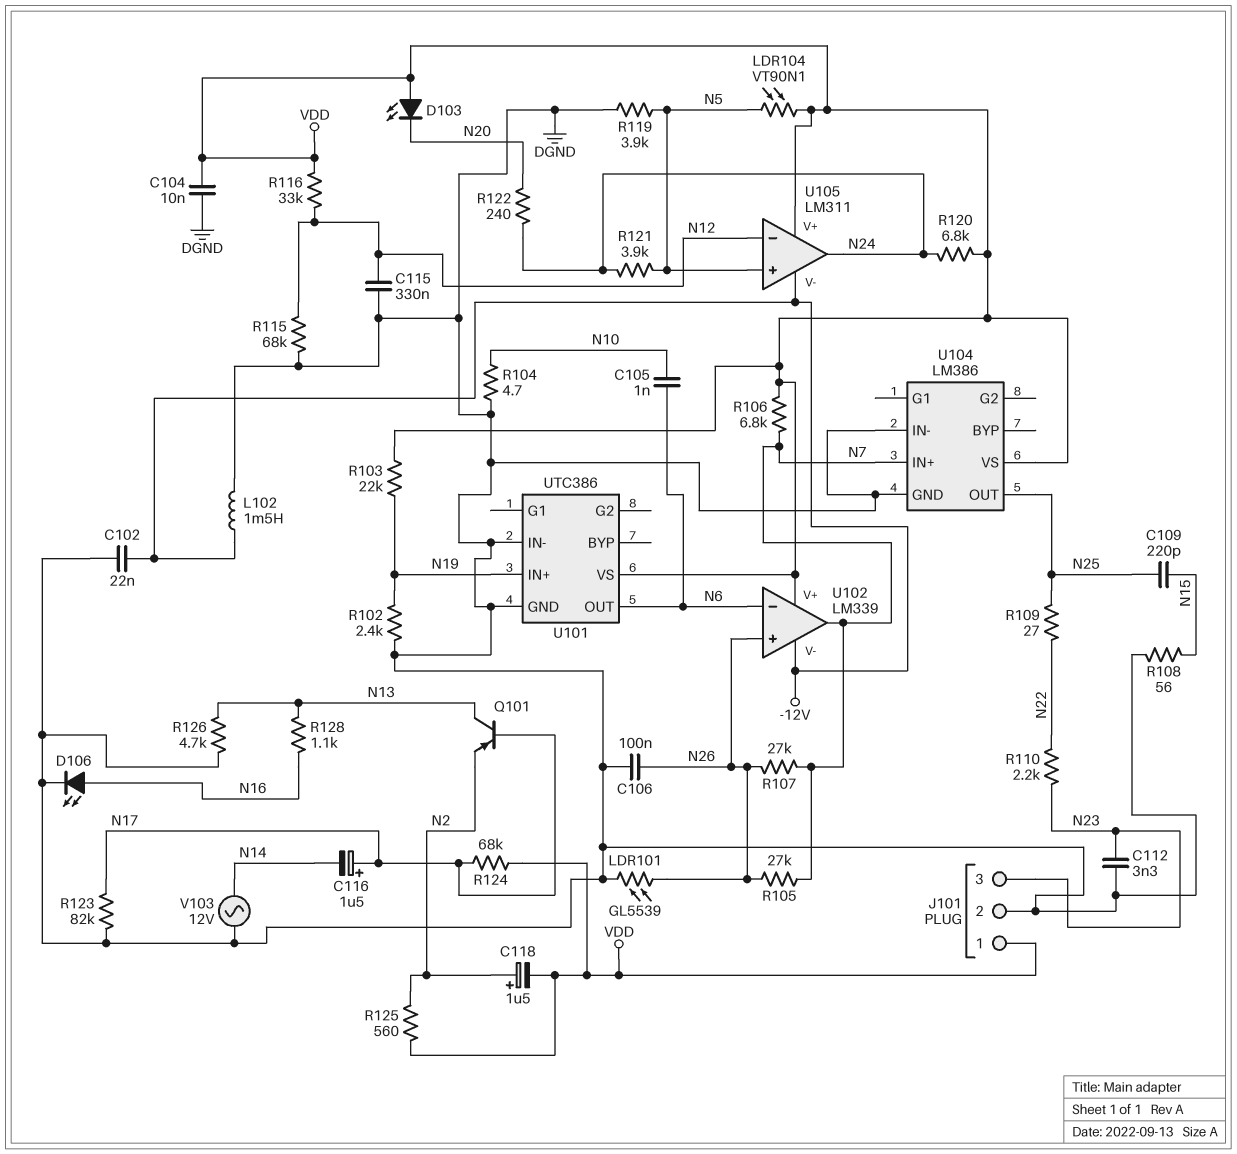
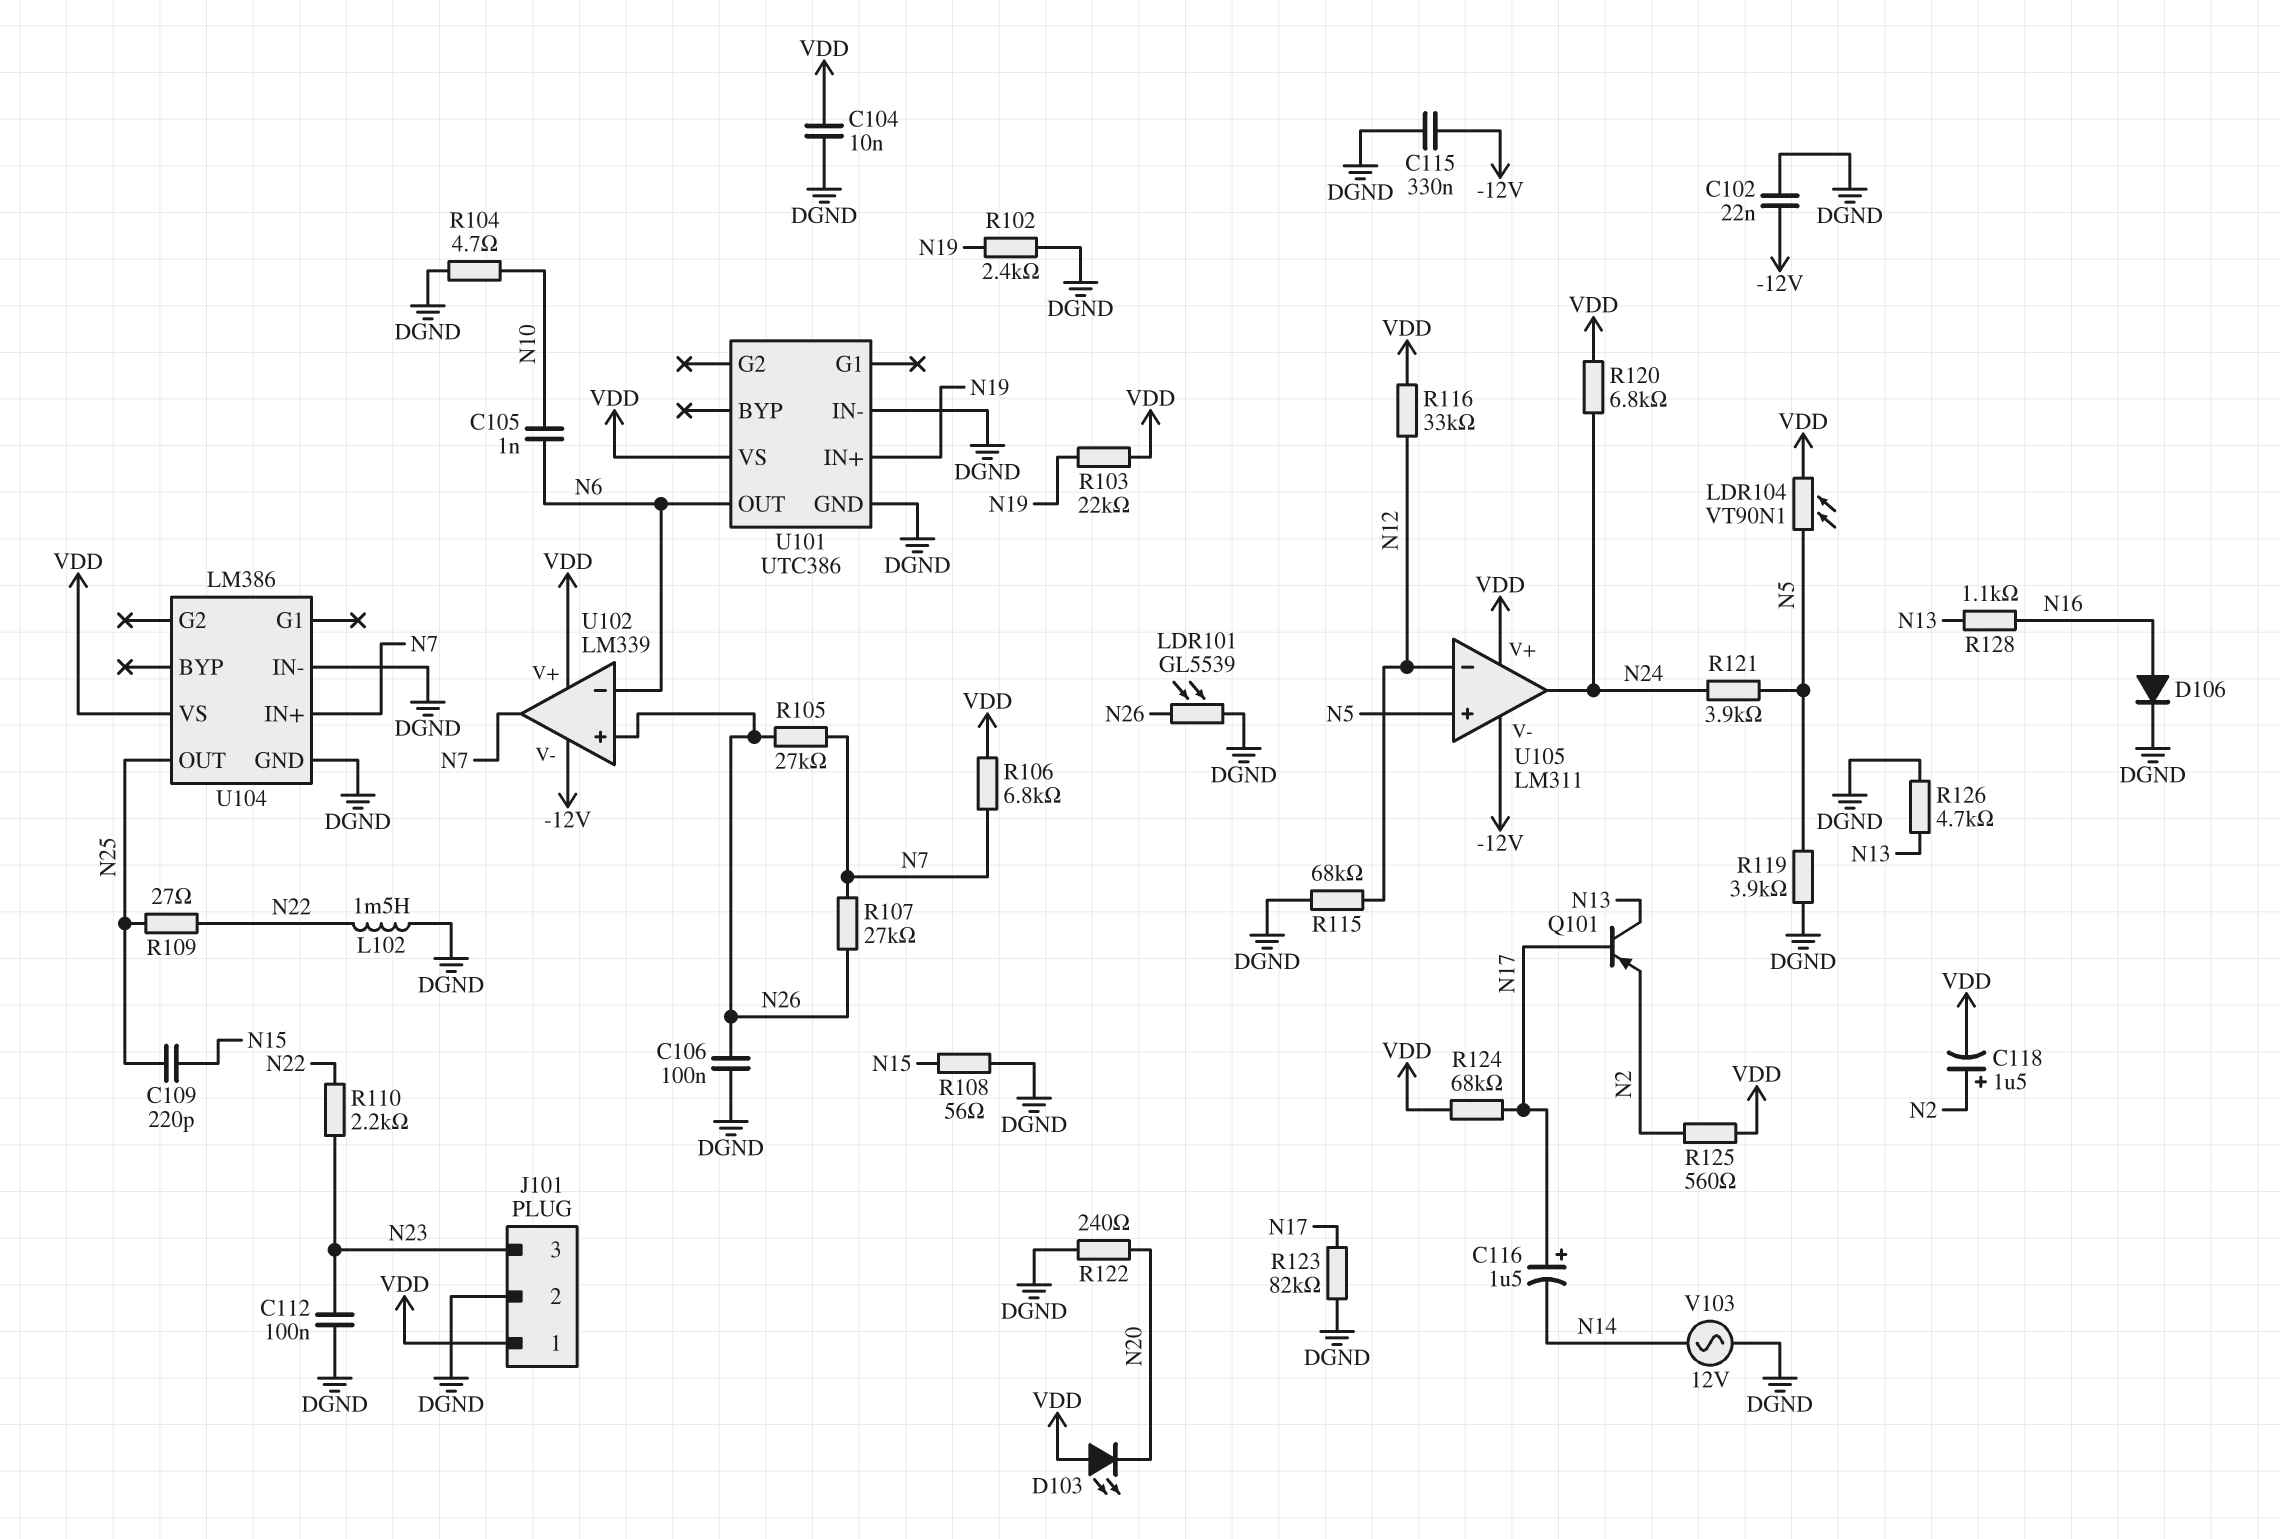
C112: 3.3nF (DGND, N23) -> 100nF (DGND, N23)
C115: 330nF (DGND, N12) -> 330nF (-12V, DGND)
D106: LED (A N16, K DGND) -> diode (A N16, K DGND)
L102: 1.5mH (-12V, DGND) -> 1.5mH (DGND, N22)
R122: 240 (N20, N24) -> 240 (DGND, N20)

